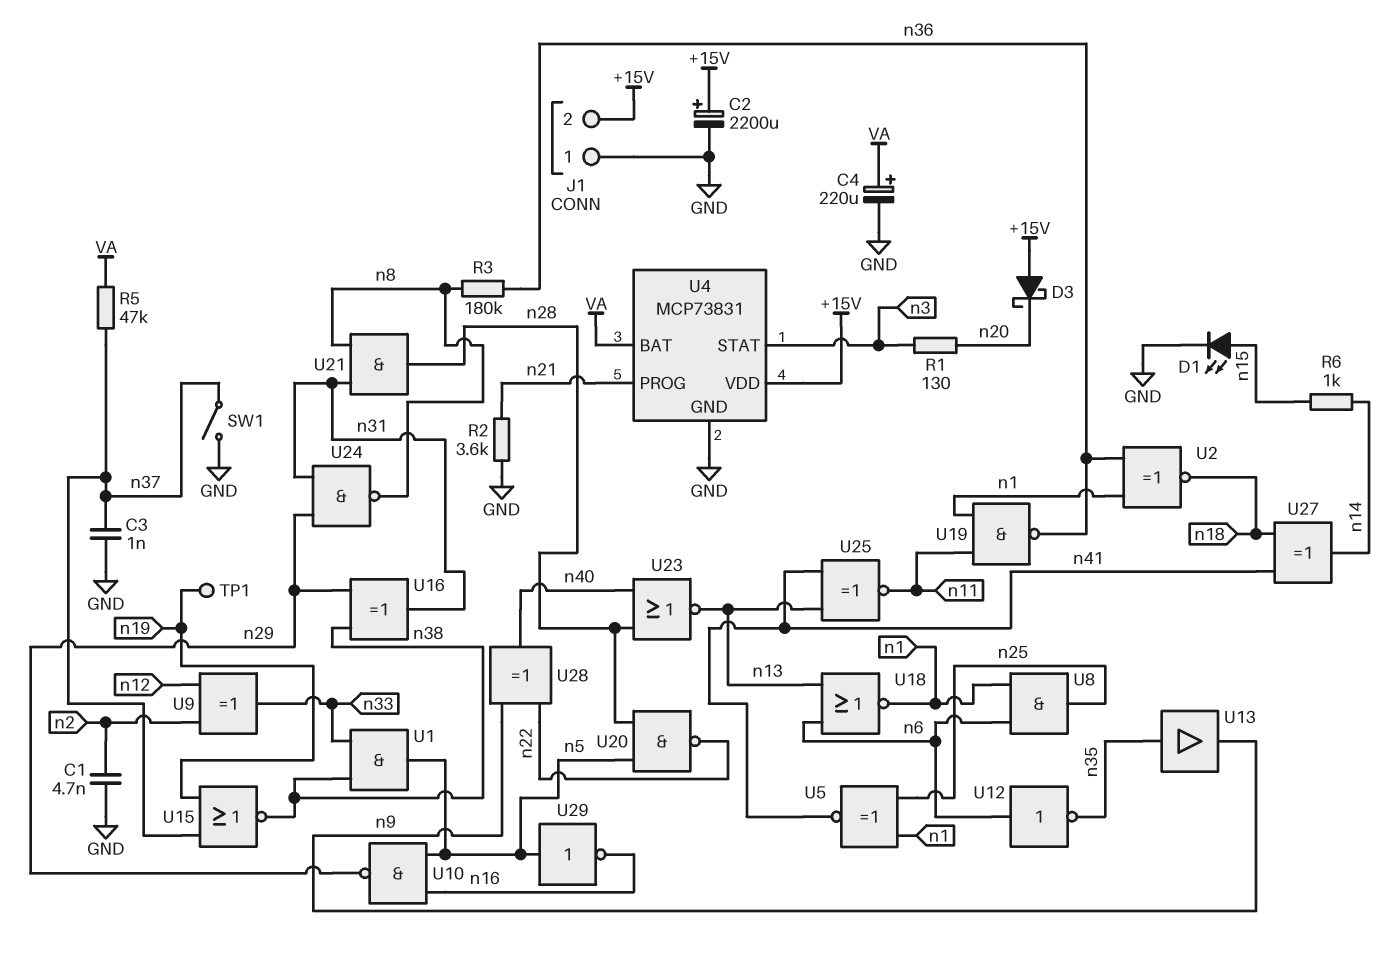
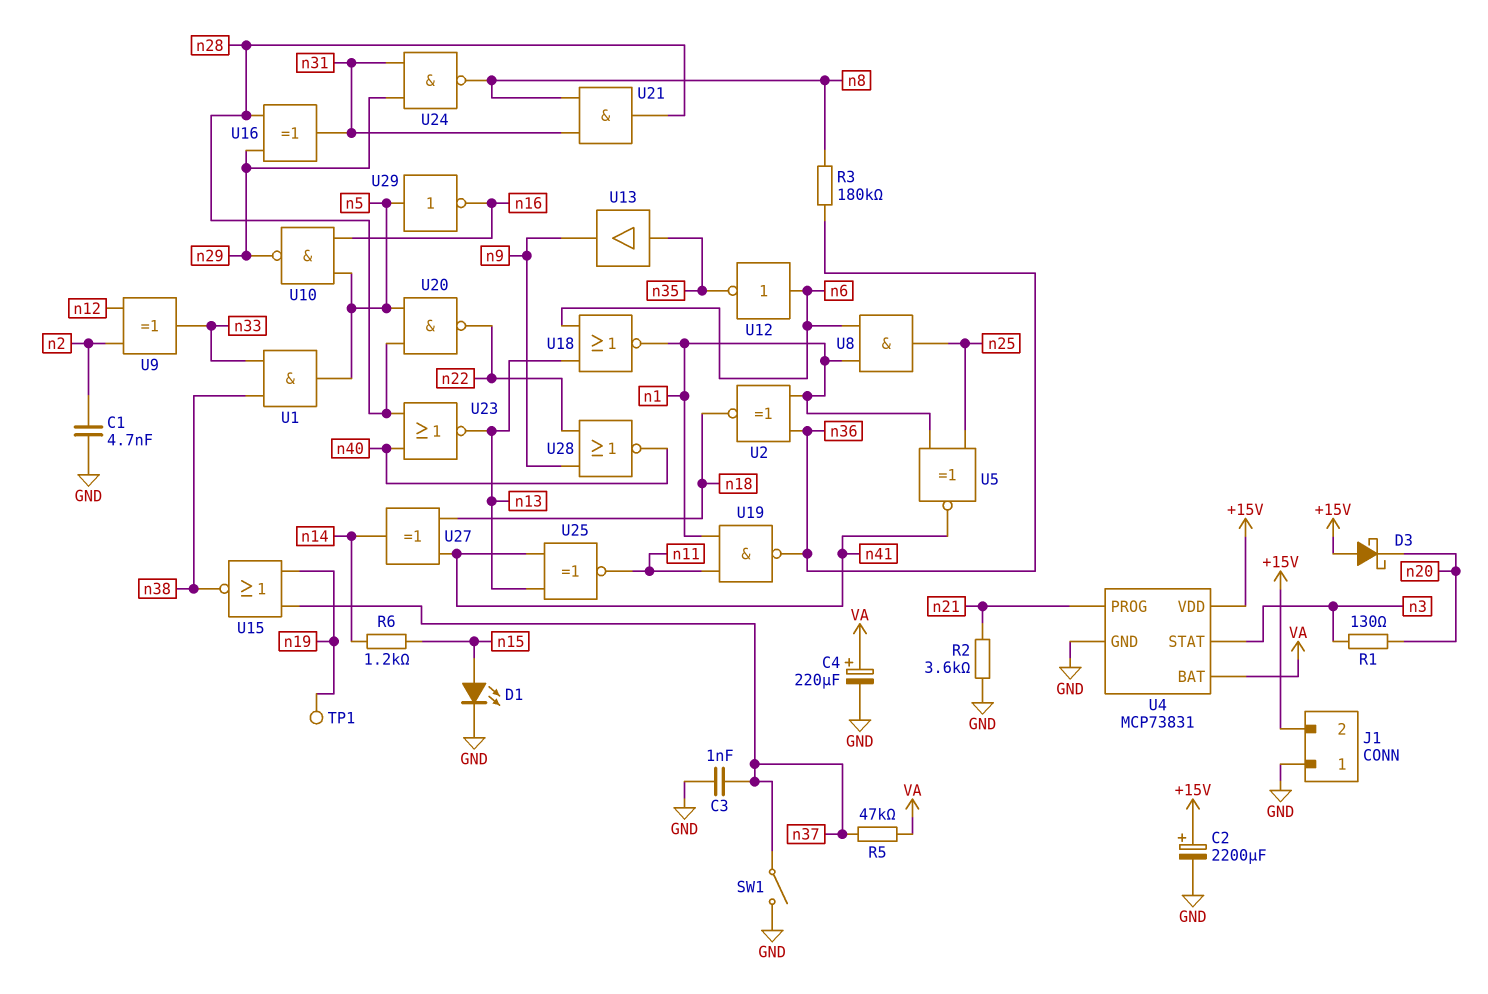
R6: 1k (n14, n15) -> 1.2k (n14, n15)
U16: XOR (in n29, in n38, out n31) -> XOR (in n28, in n29, out n31)
U28: XOR (in n9, in n22, out n40) -> NOR (in n9, in n22, out n40)

